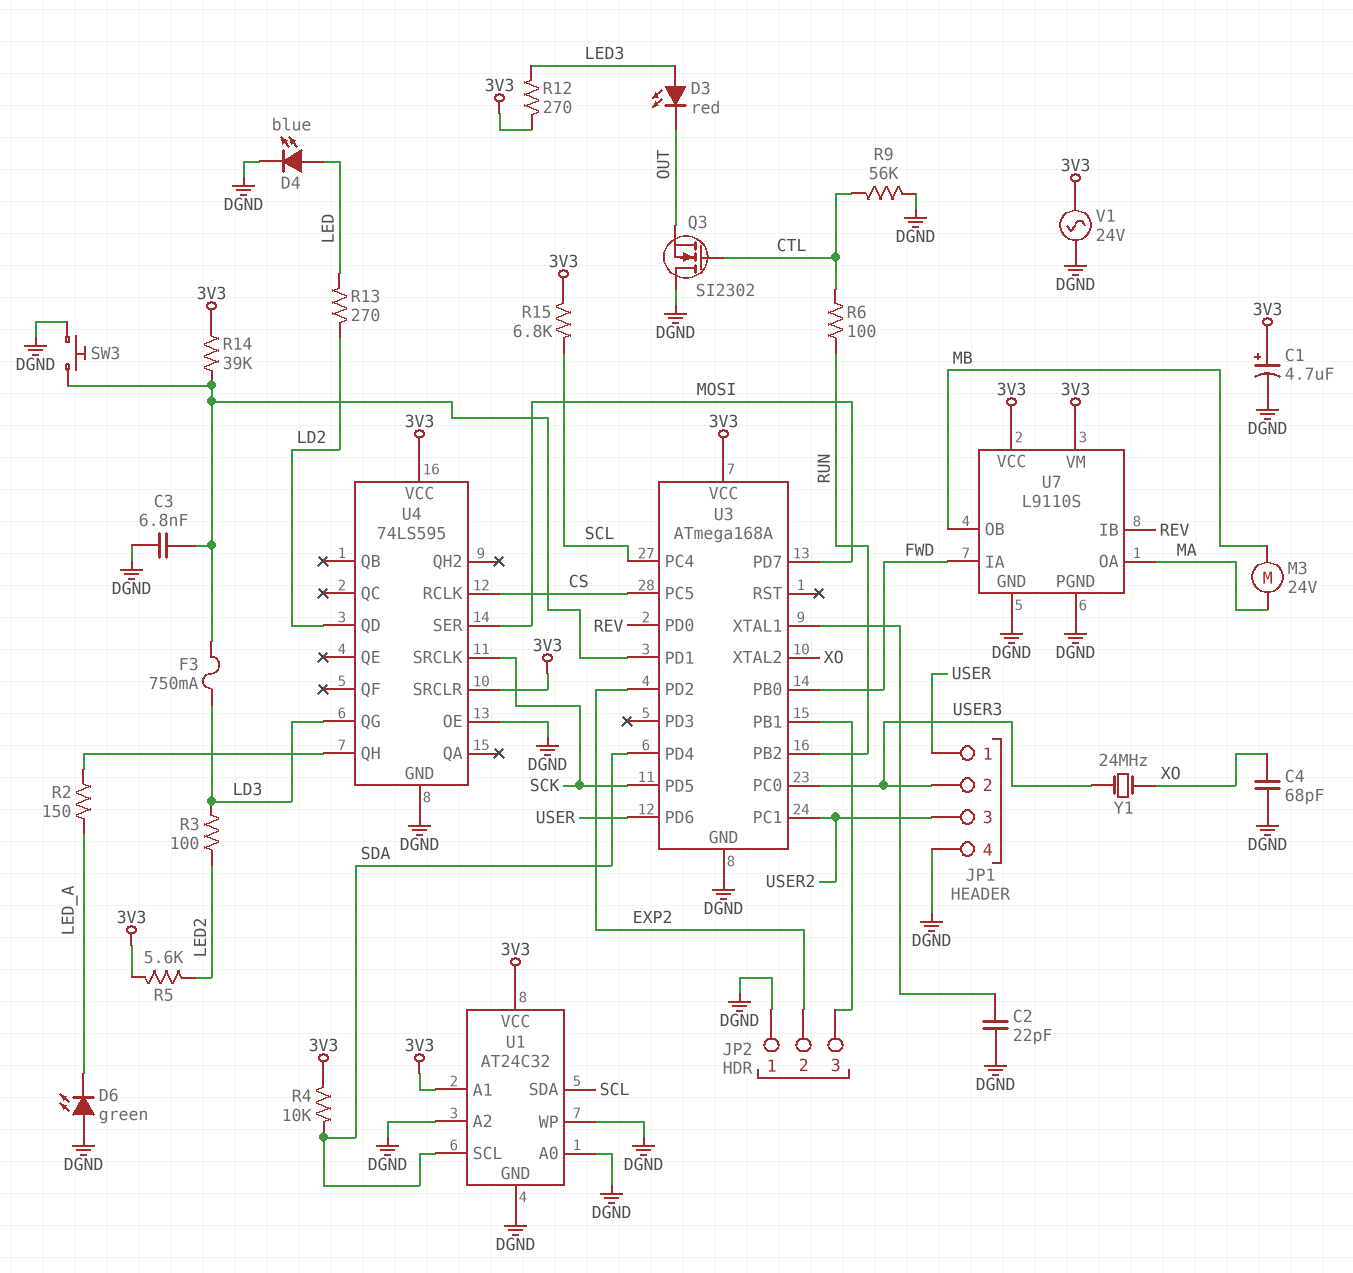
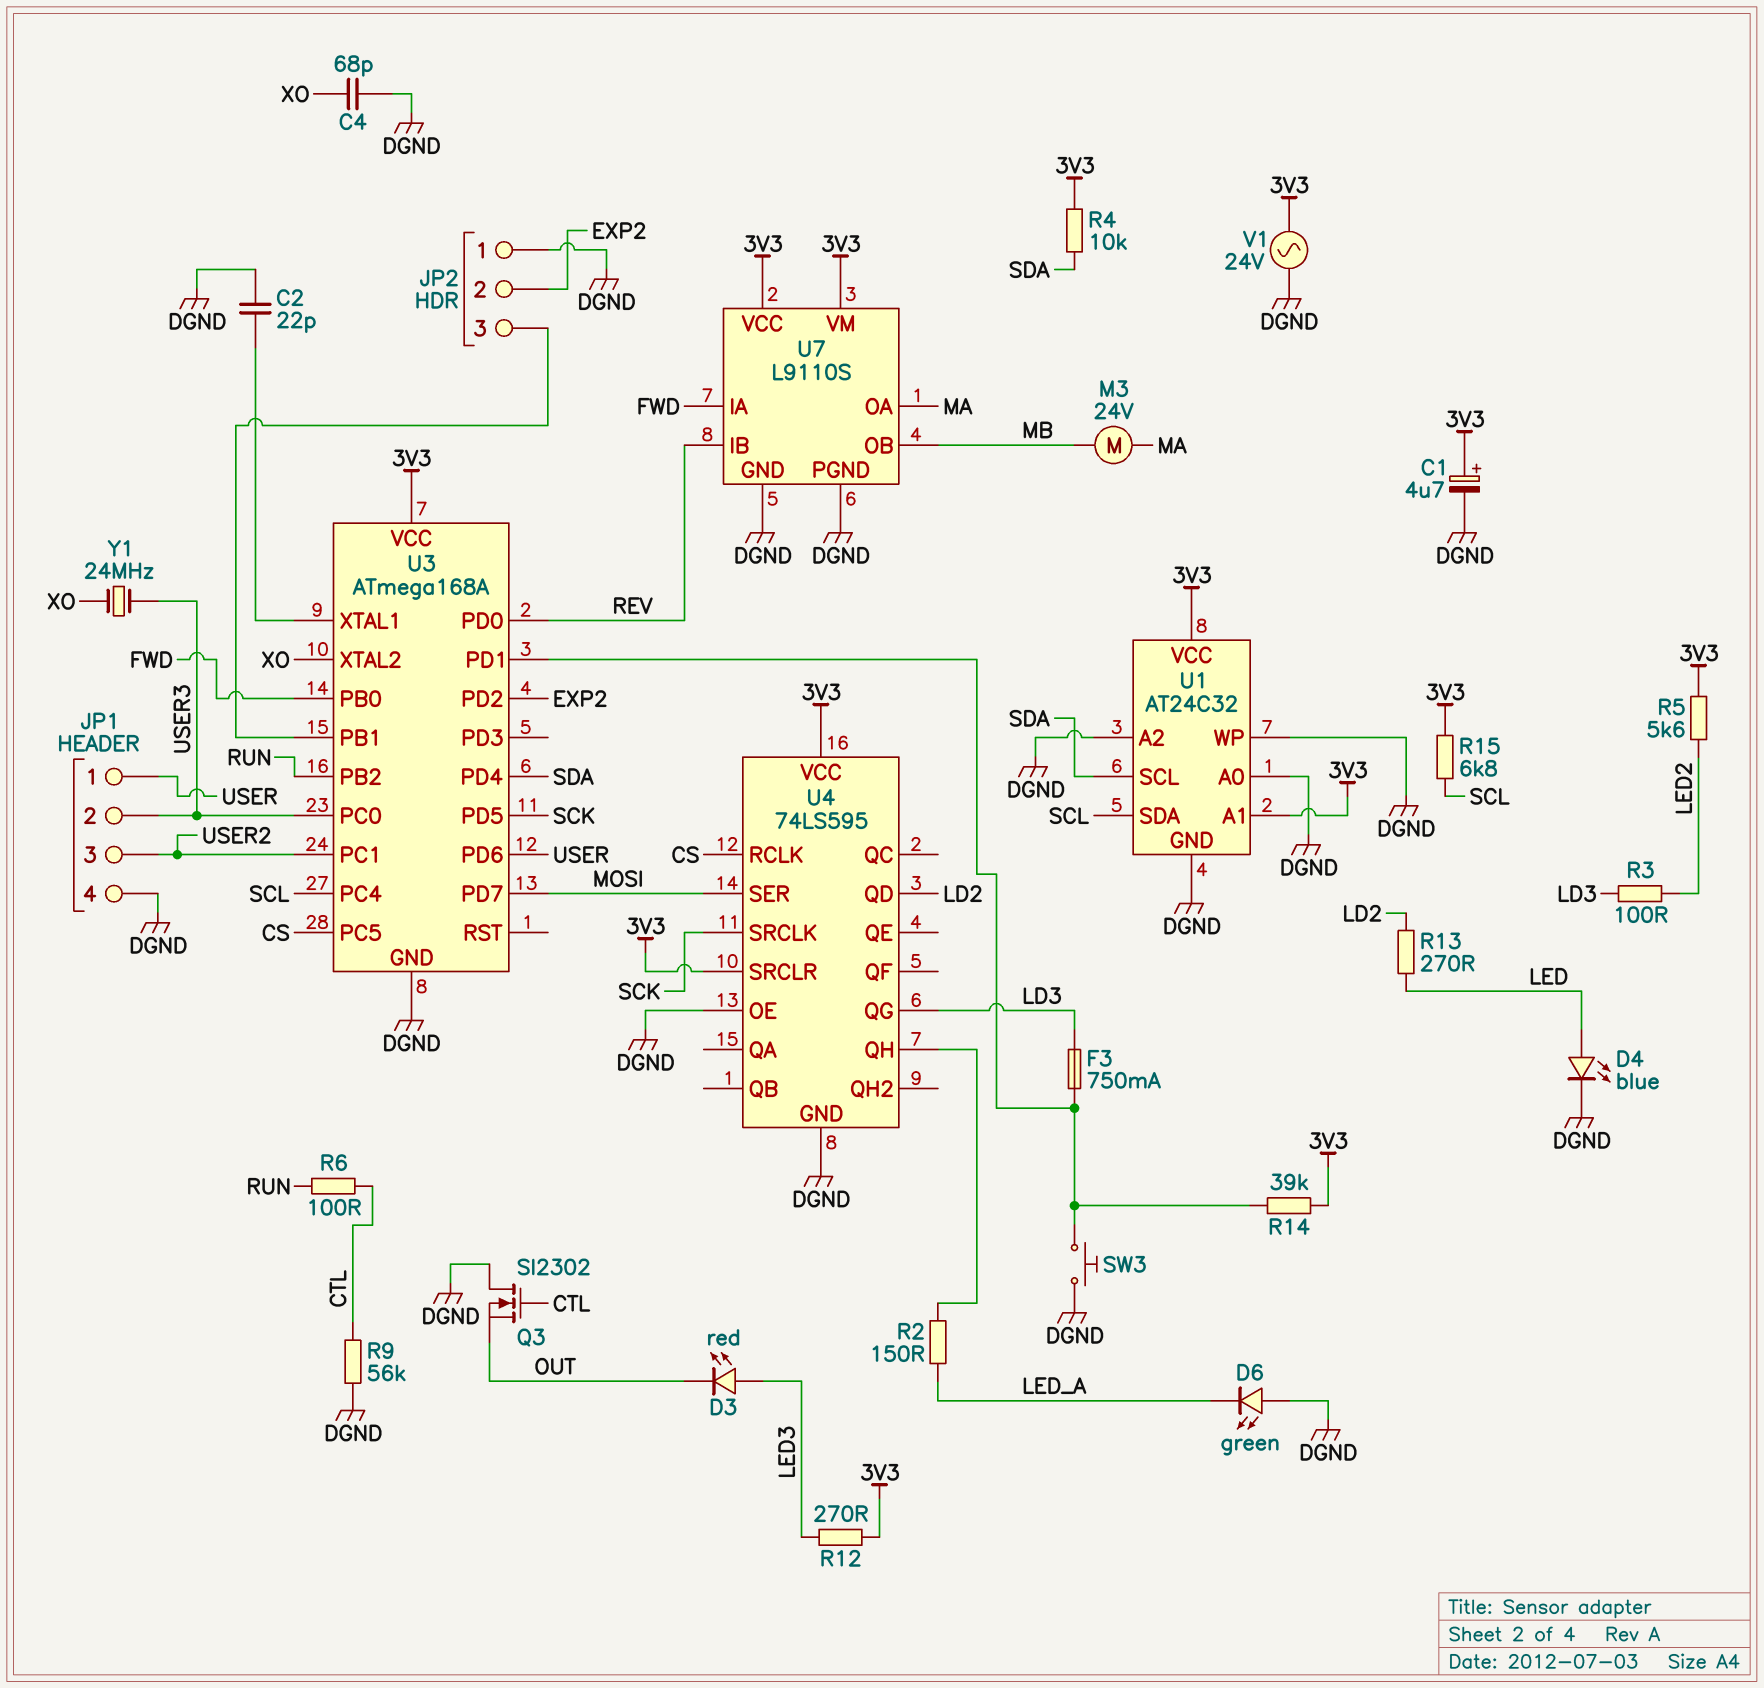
C3: 6.8nF (DGND, U3/PD1) -> none

